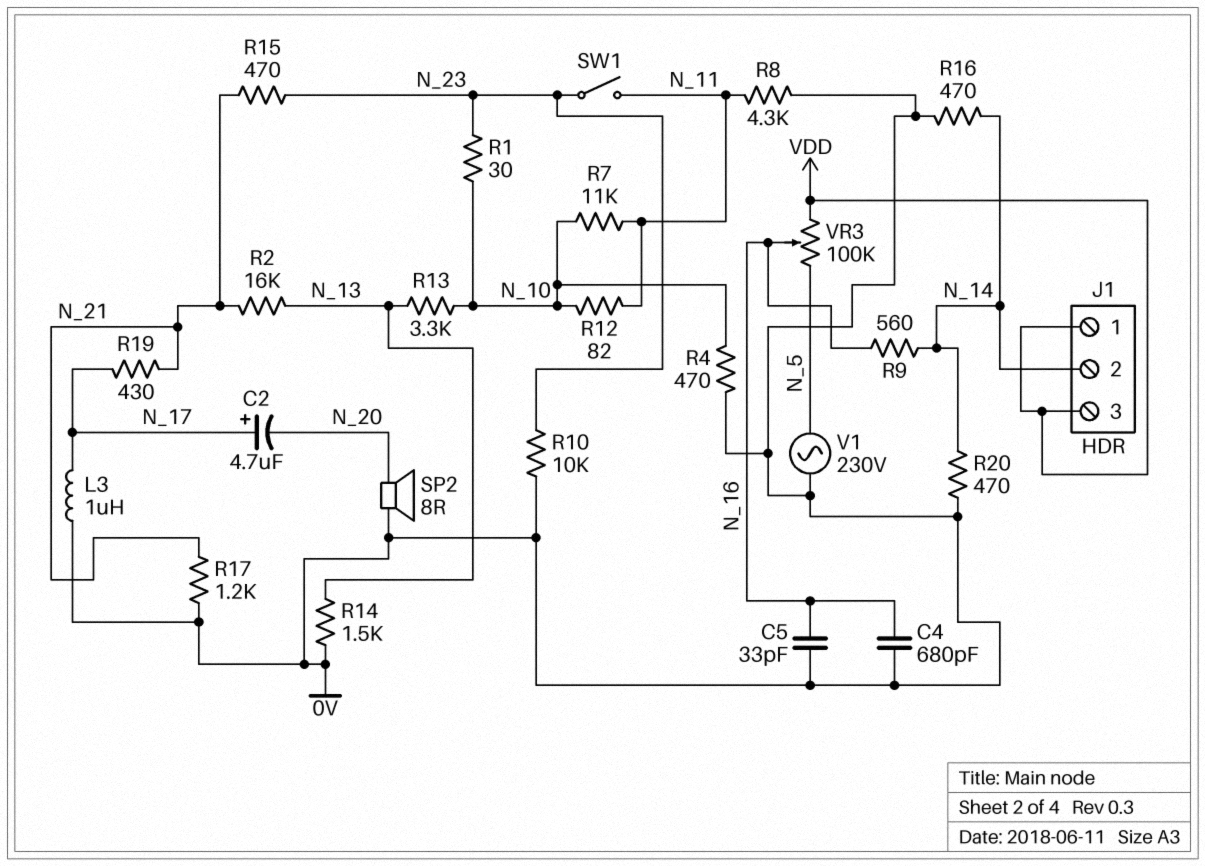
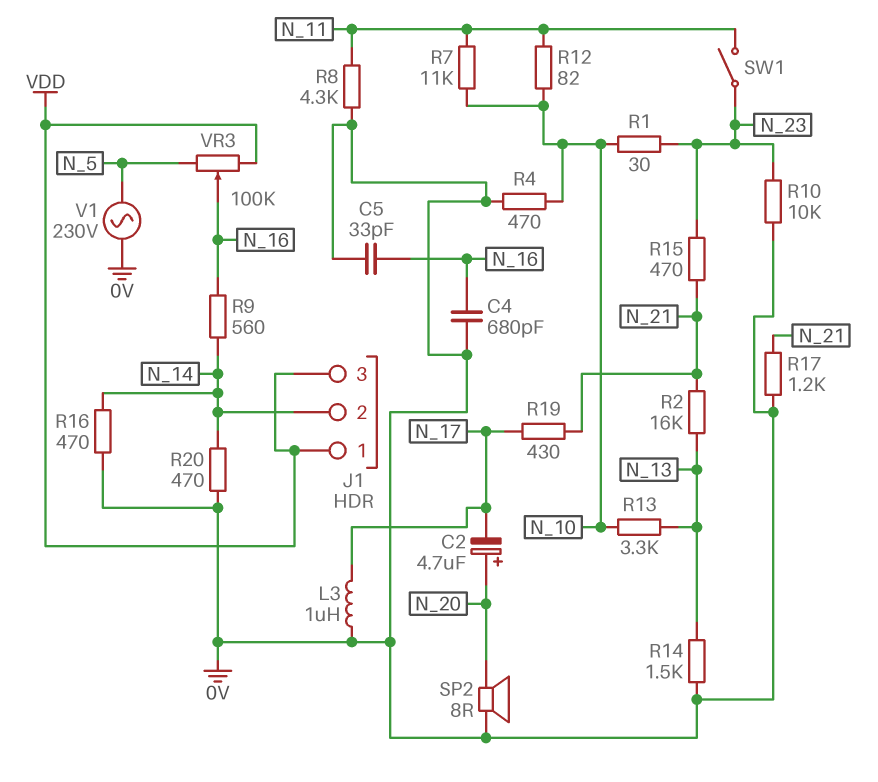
C2: 4.7uF (plus N_17, minus N_20) -> 4.7uF (plus N_20, minus N_17)

